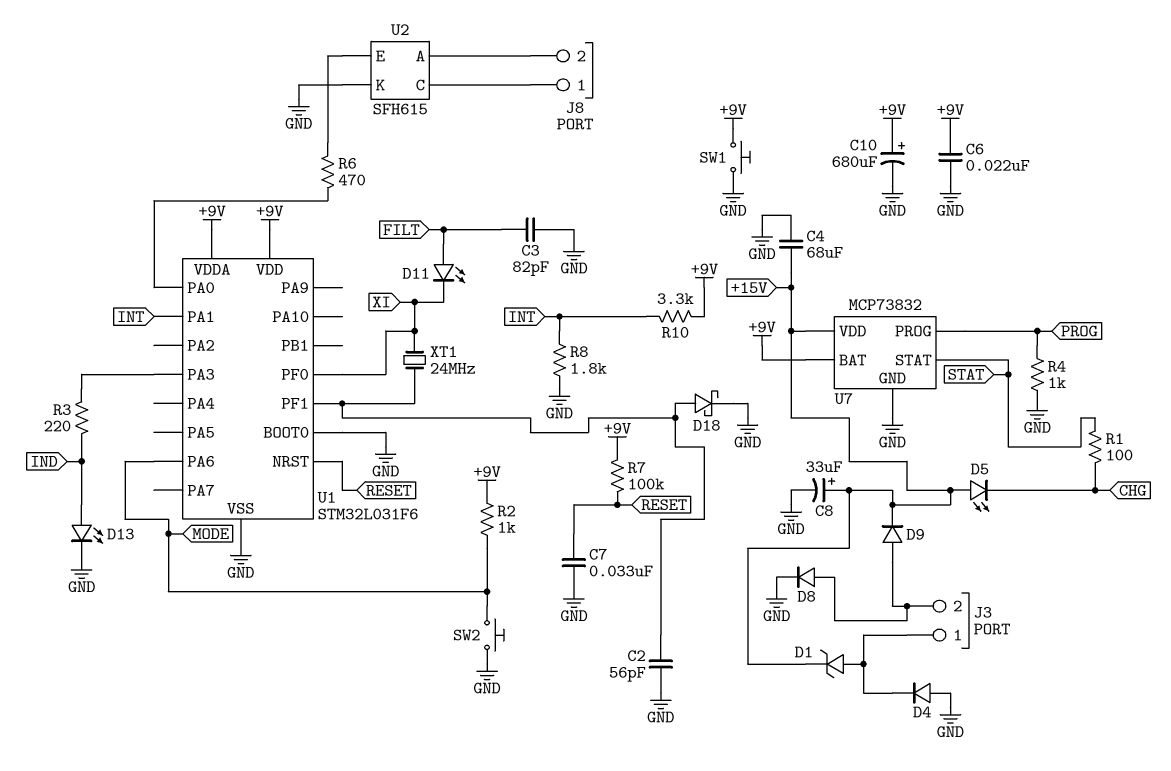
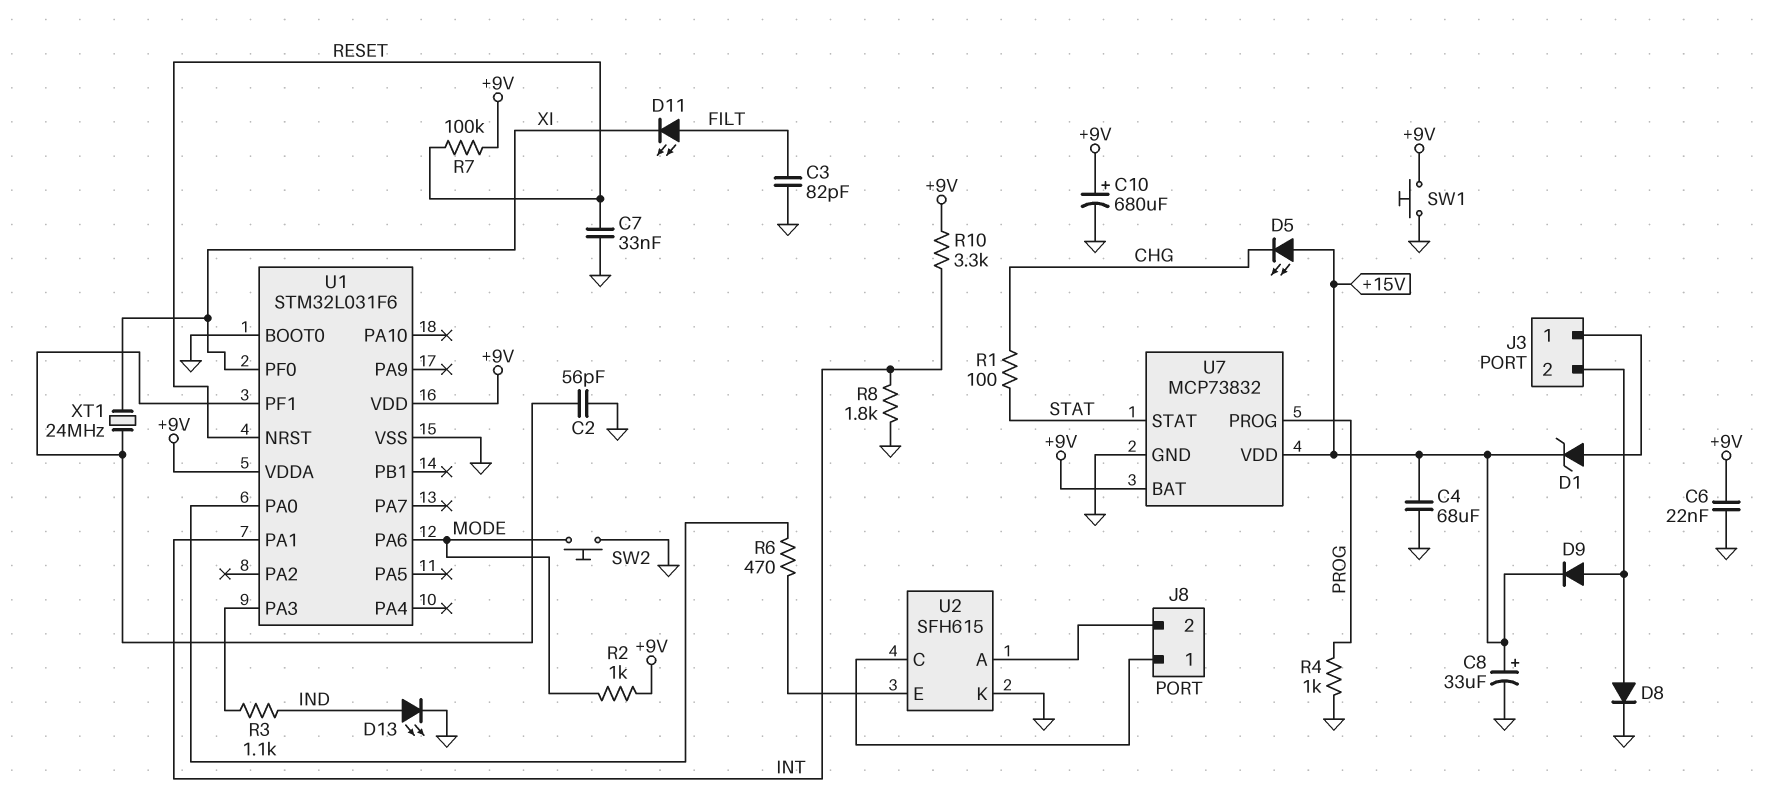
D4: diode (A GND, K J3/1) -> none
D18: schottky (A U1/PF1, K GND) -> none
R3: 220 (IND, U1/PA3) -> 1.1k (IND, U1/PA3)

